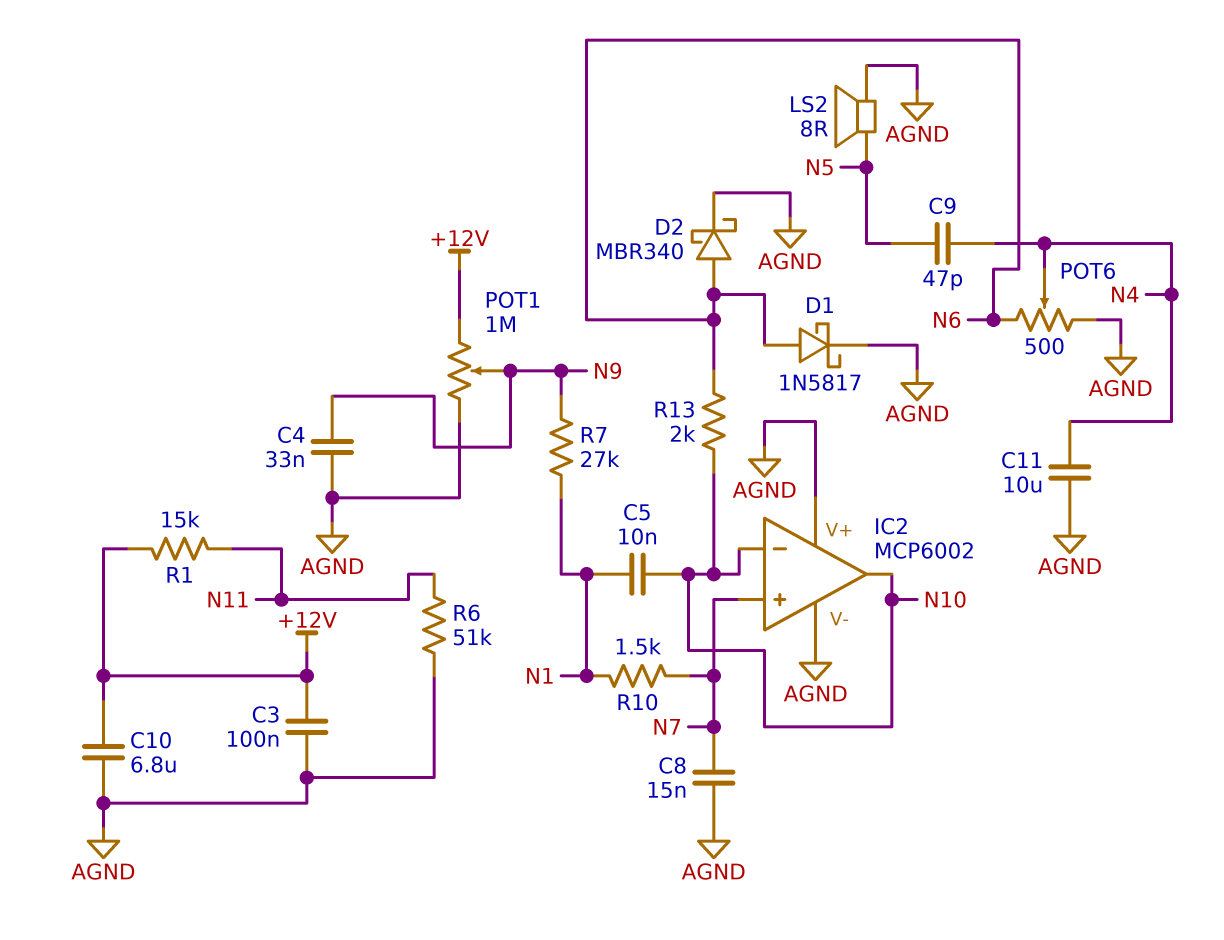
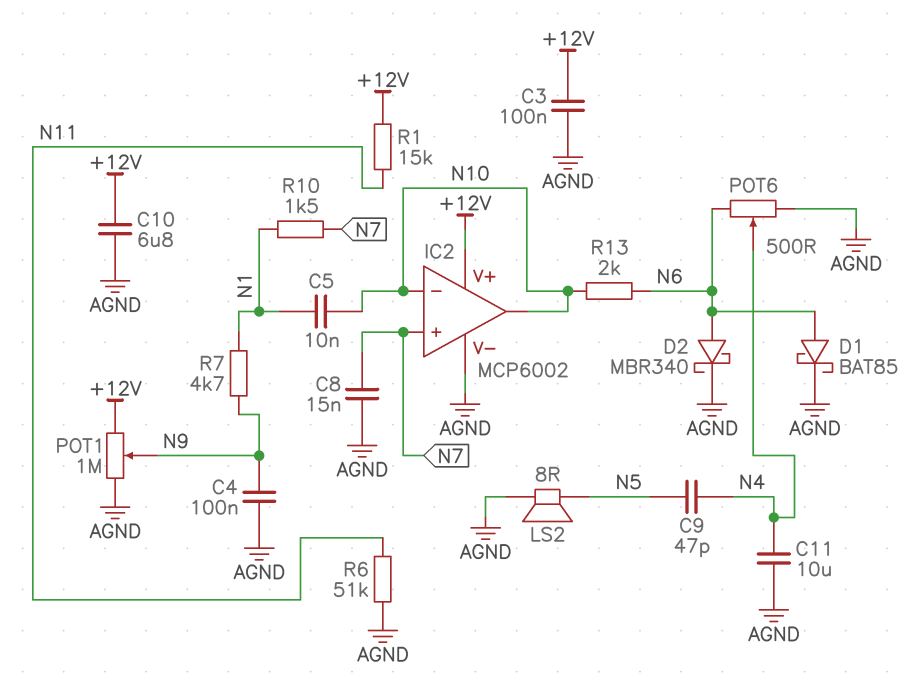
C4: 33nF (AGND, N9) -> 100nF (AGND, N9)
D1: schottky 1N5817 (A N6, K AGND) -> schottky BAT85 (A N6, K AGND)
IC2 pin V+: AGND -> +12V
R7: 27k (N1, N9) -> 4.7k (N1, N9)

